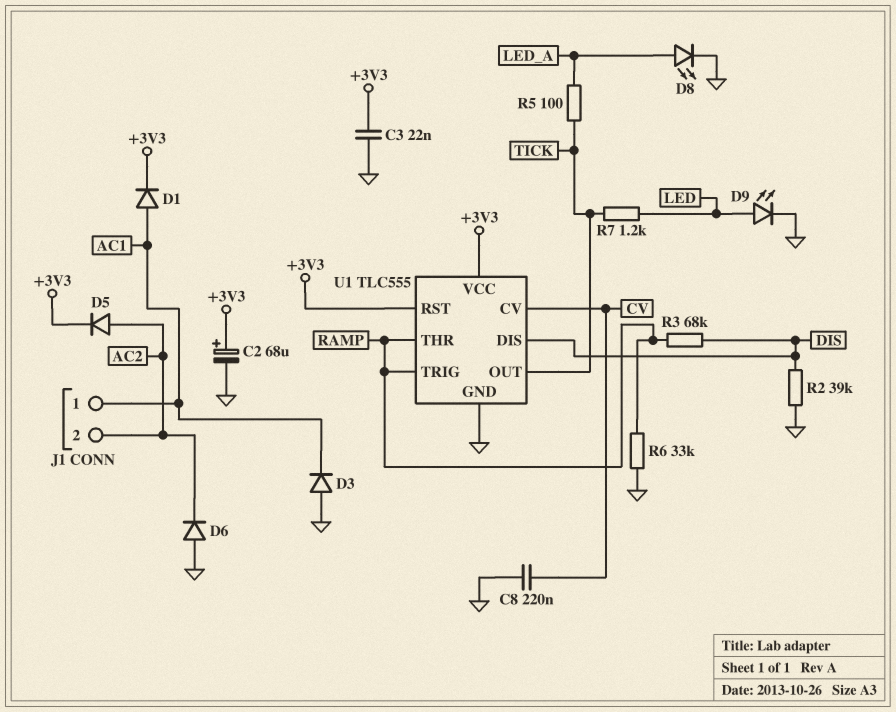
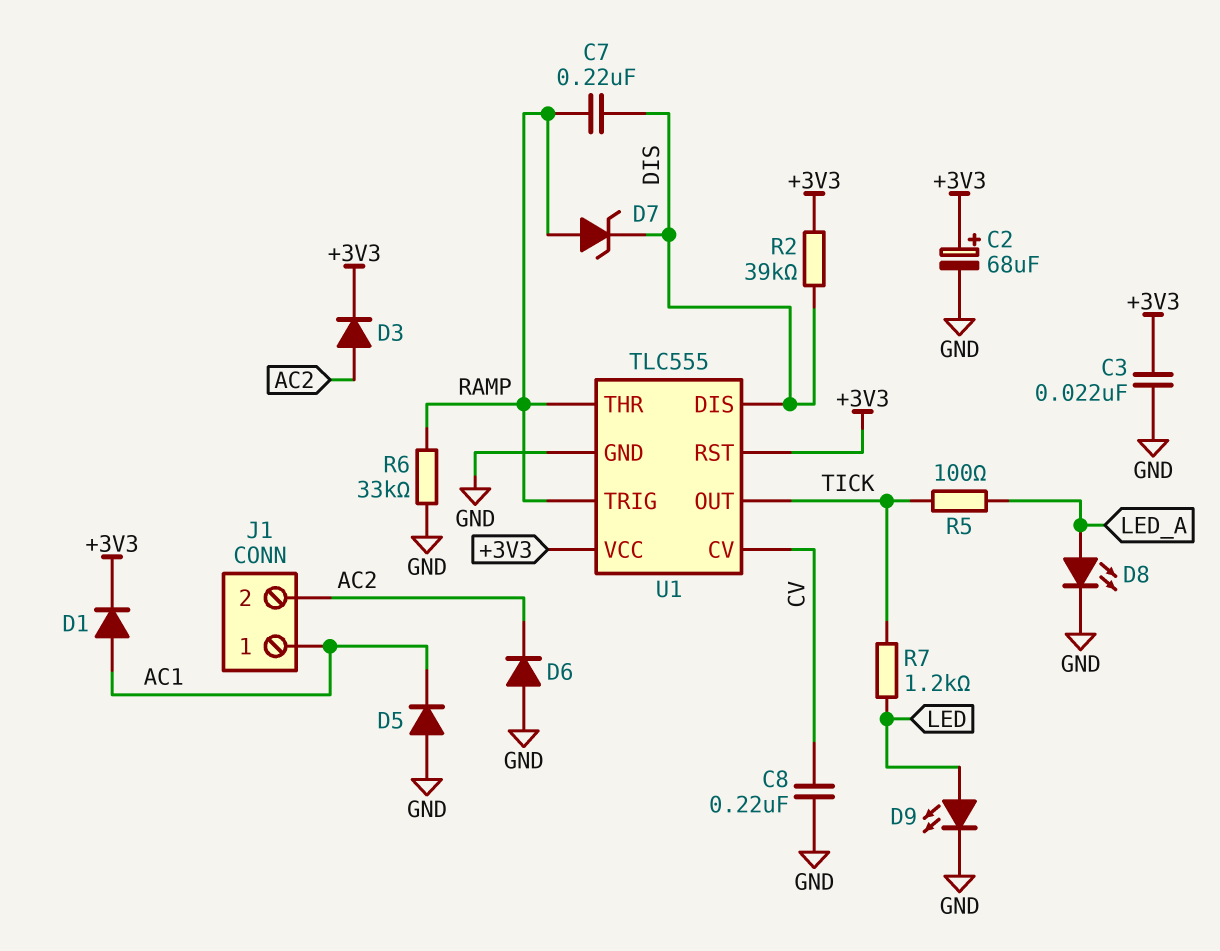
C7: none -> 220nF (DIS, RAMP)
D3: diode (A GND, K AC1) -> diode (A AC2, K +3V3)
D5: diode (A AC2, K +3V3) -> diode (A GND, K AC1)
D7: none -> zener (A RAMP, K DIS)
R2: 39k (DIS, GND) -> 39k (+3V3, DIS)
R3: 68k (DIS, RAMP) -> none

